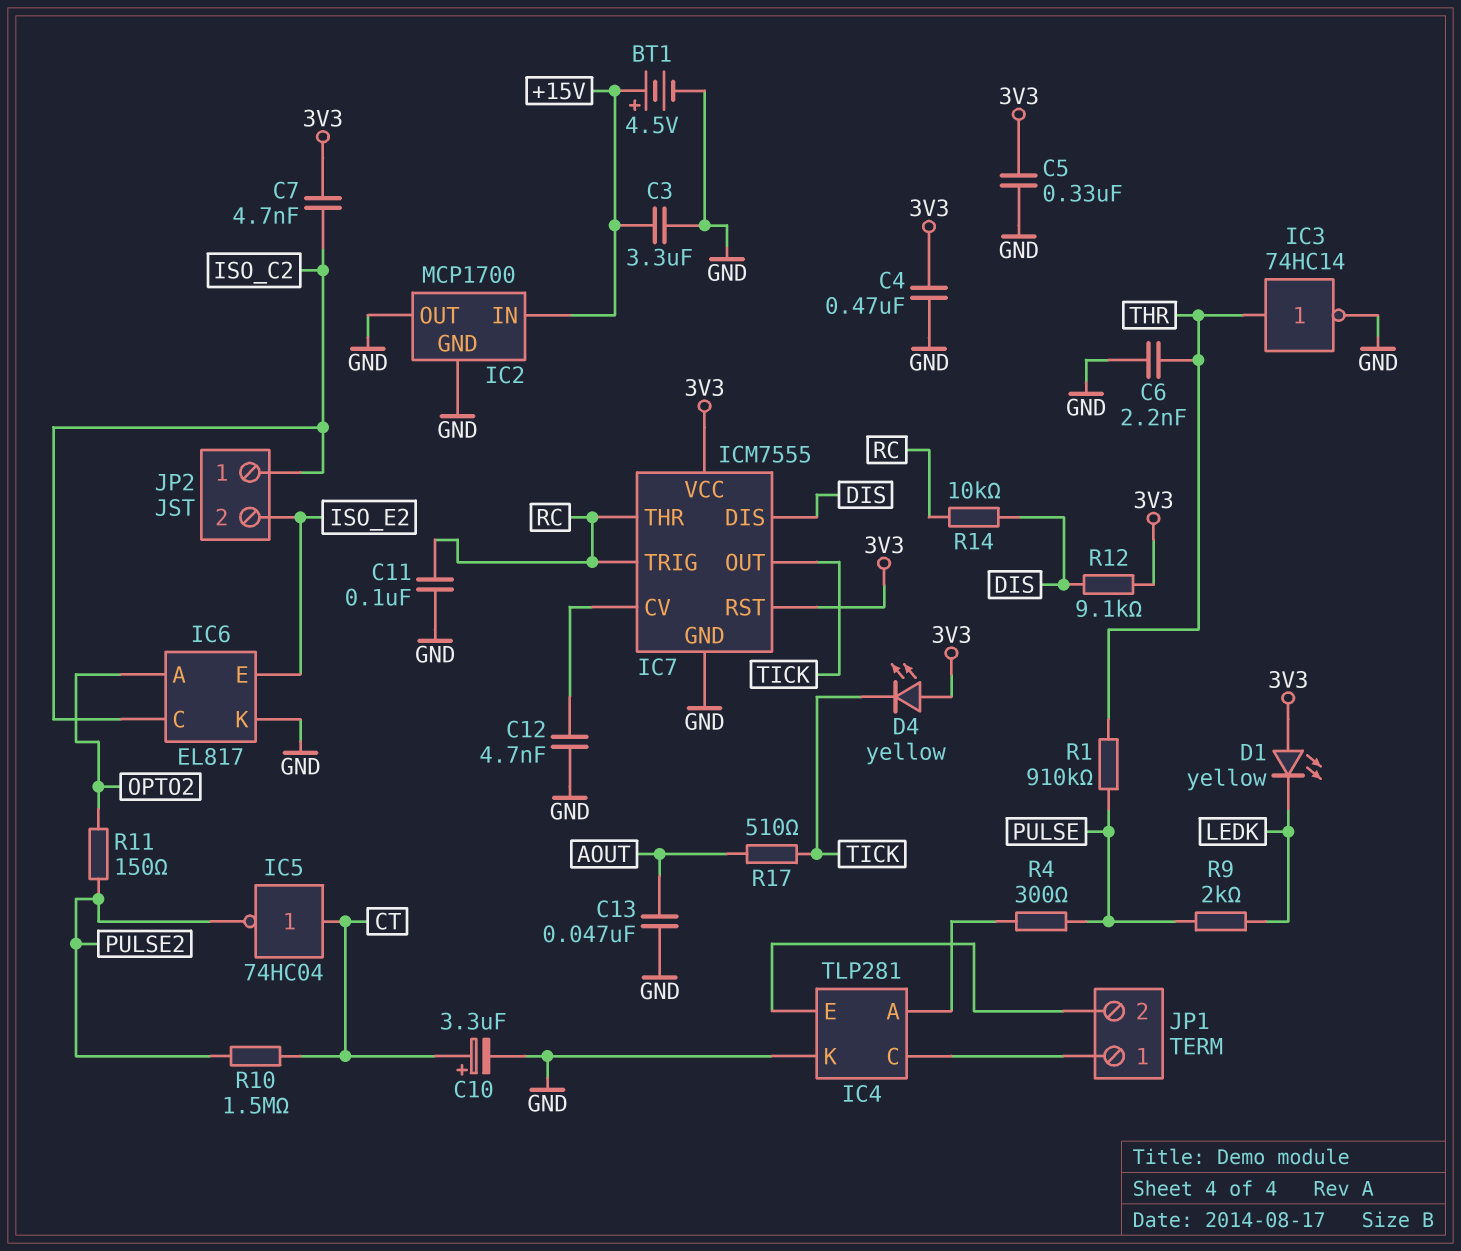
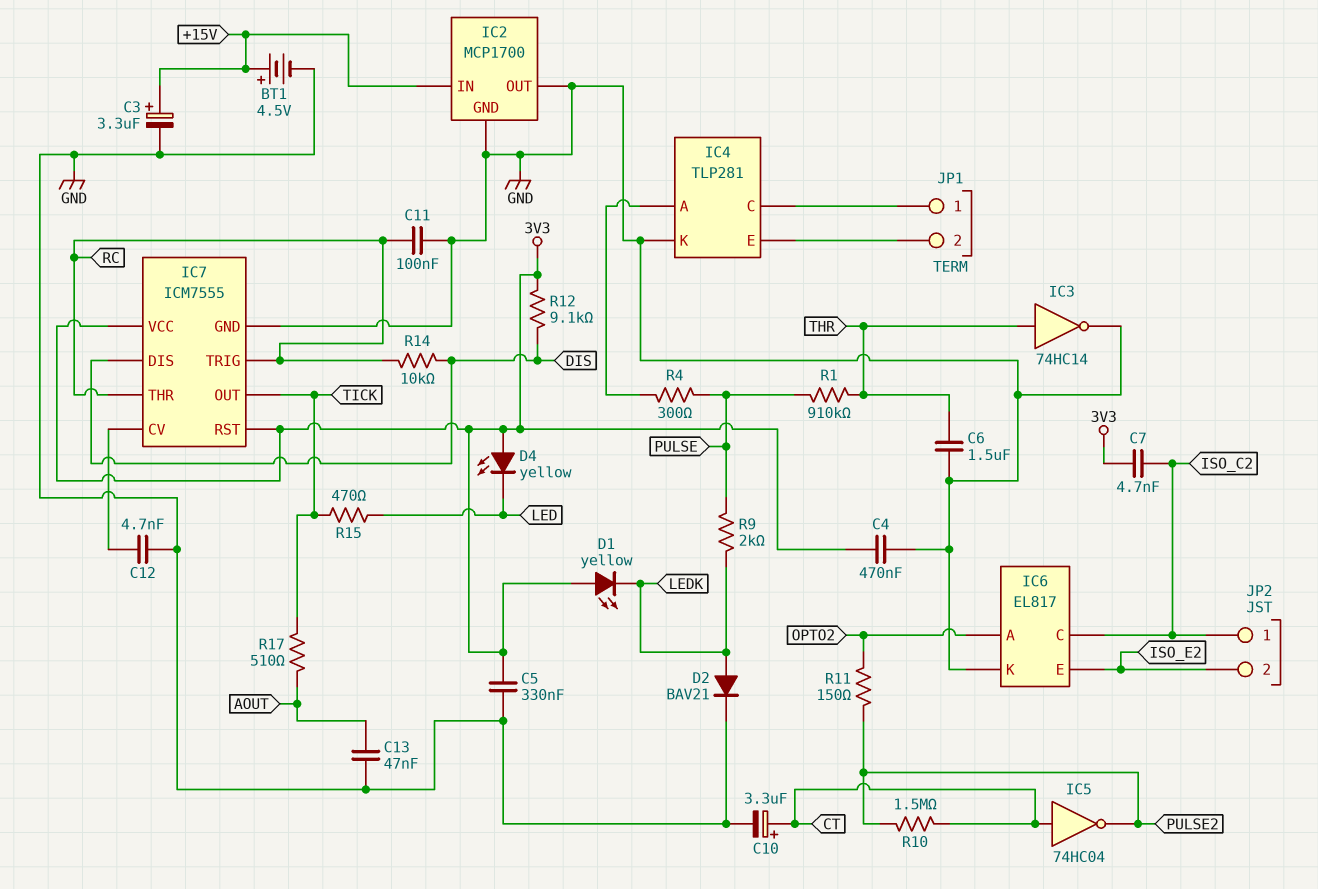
C3: 3.3uF (+15V, GND) -> 3.3uF (plus +15V, minus GND)
C6: 2.2nF (GND, THR) -> 1.5uF (GND, THR)
D2: none -> diode BAV21 (A LEDK, K GND)
D4: LED yellow (A 3V3, K TICK) -> LED yellow (A 3V3, K LED)
R15: none -> 470 (LED, TICK)

